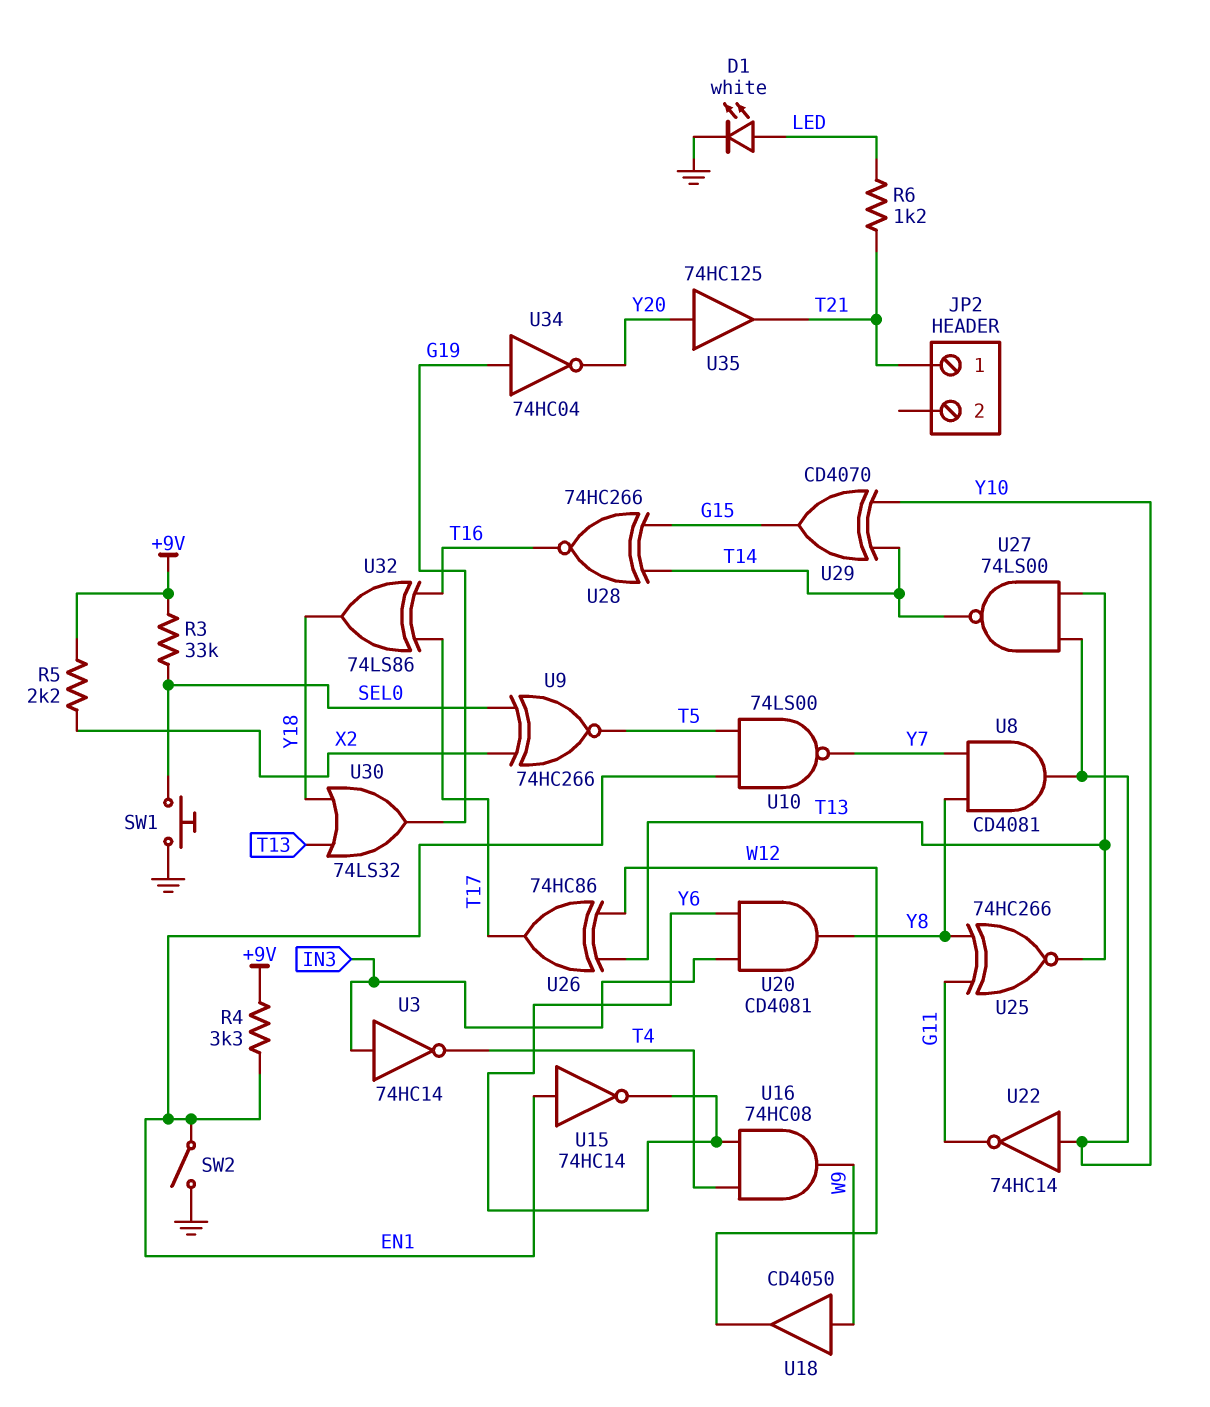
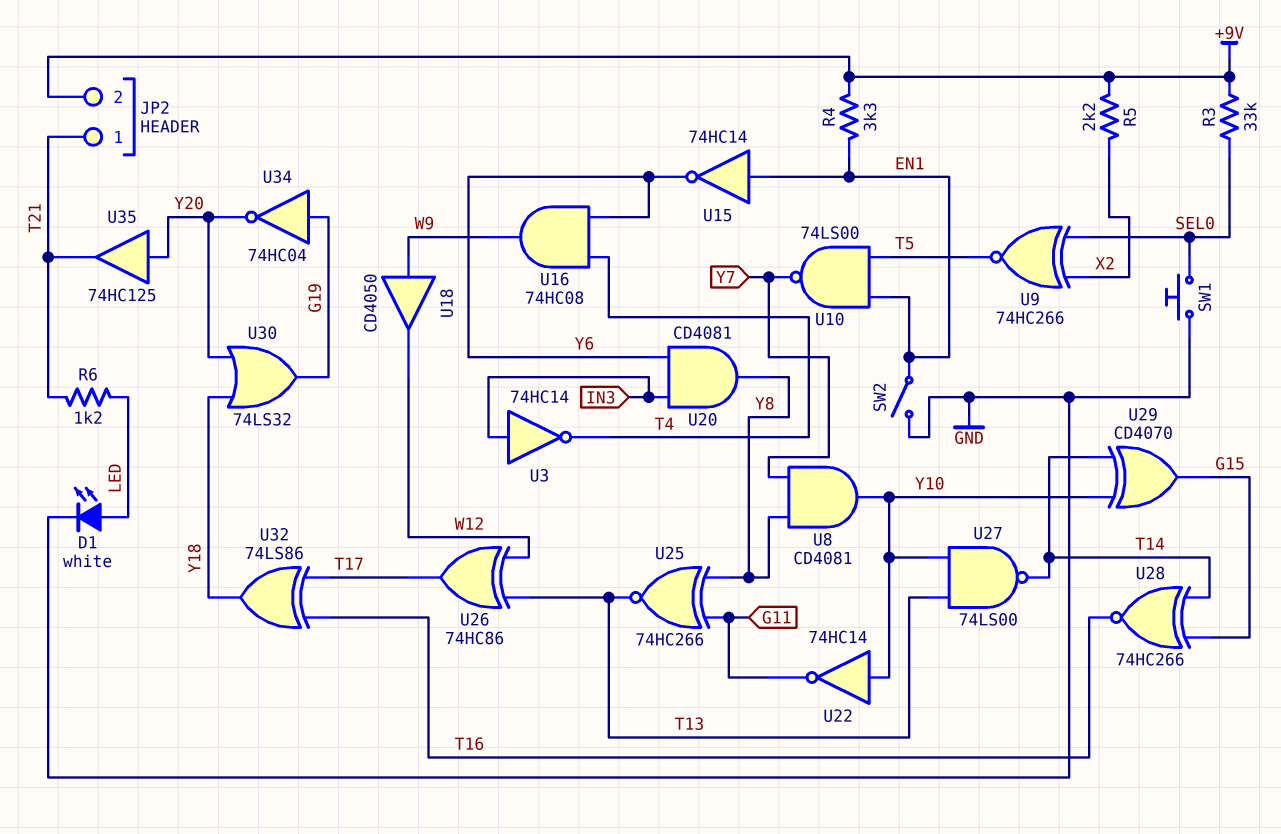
JP2 pin 2: none -> +9V
U30: OR 74LS32 (in T13, in Y18, out G19) -> OR 74LS32 (in Y18, in Y20, out G19)

